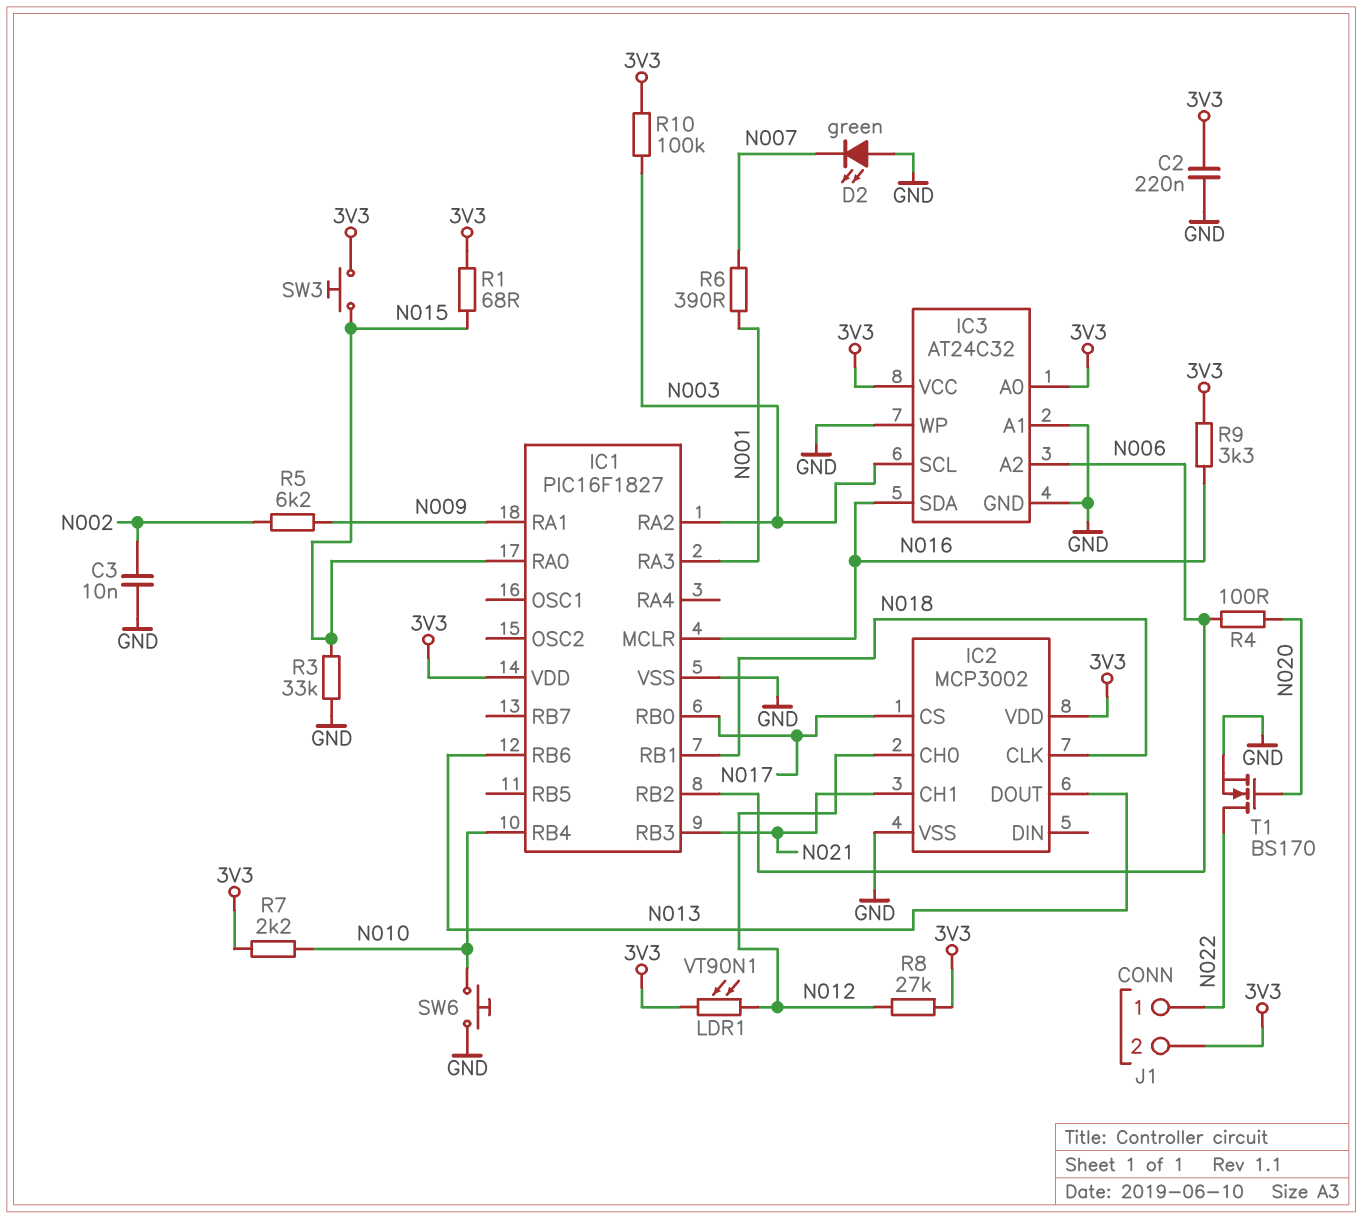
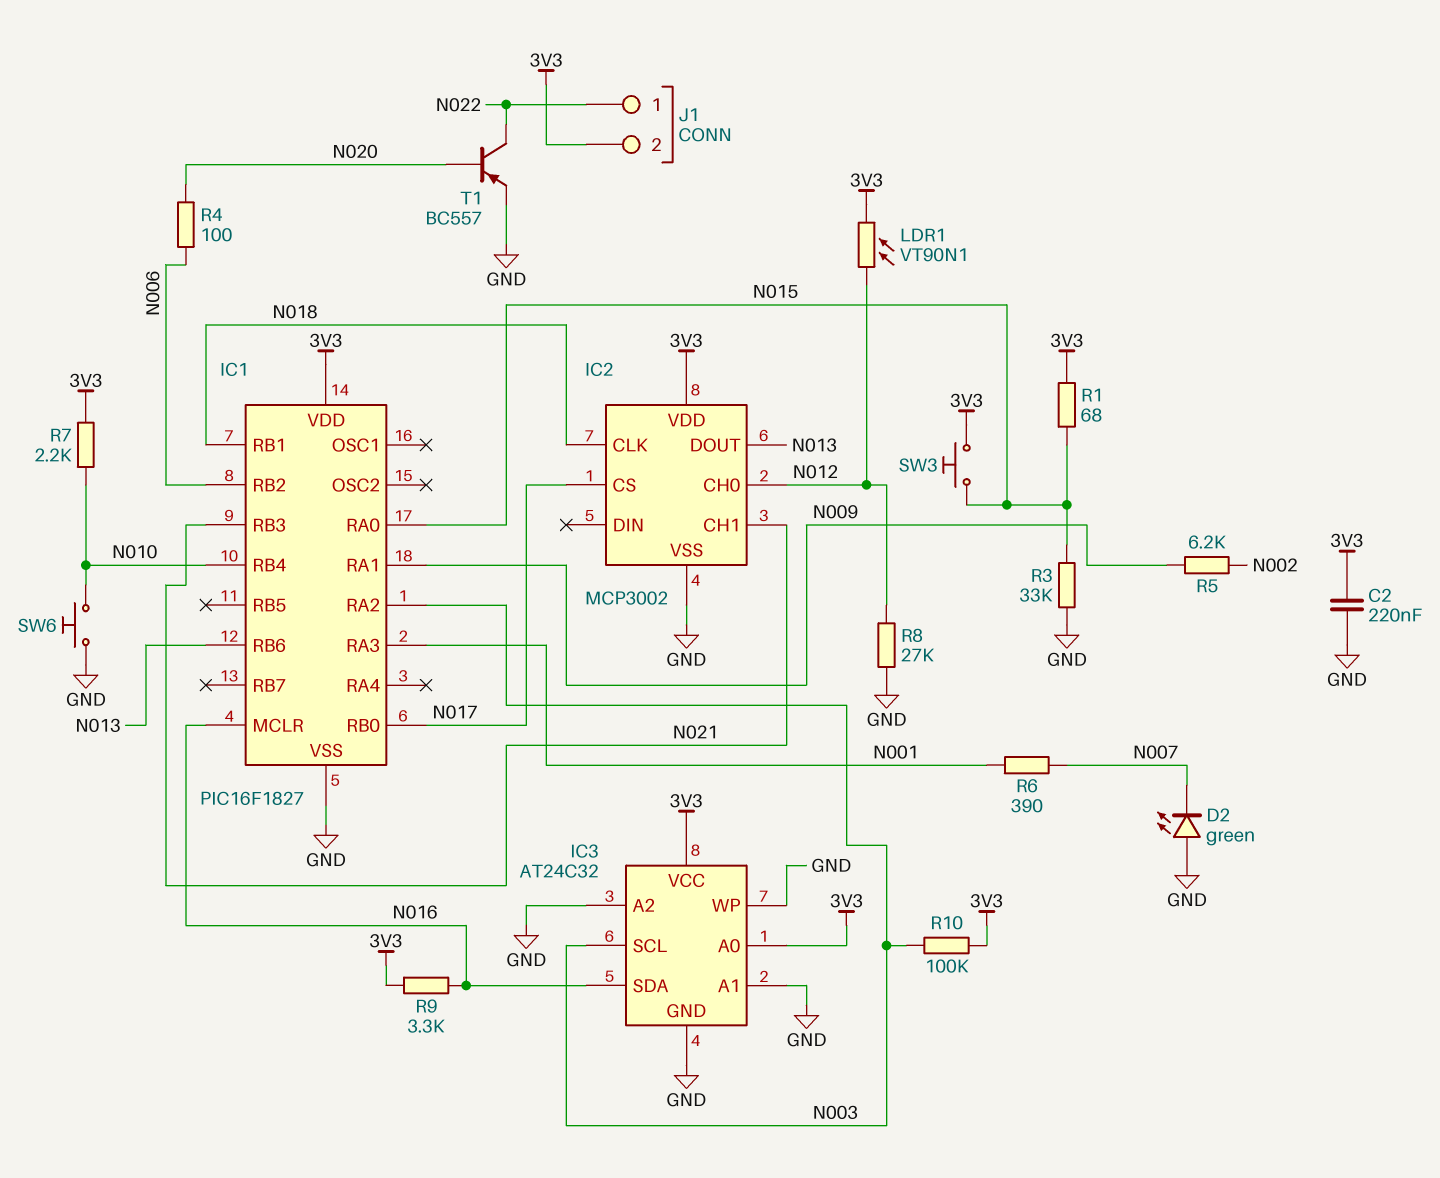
C3: 10nF (GND, N002) -> none
IC3 pin A2: N006 -> GND
R8: 27k (3V3, N012) -> 27k (GND, N012)
T1: NMOS BS170 (G N020, D N022, S GND) -> PNP BC557 (B N020, C N022, E GND)

